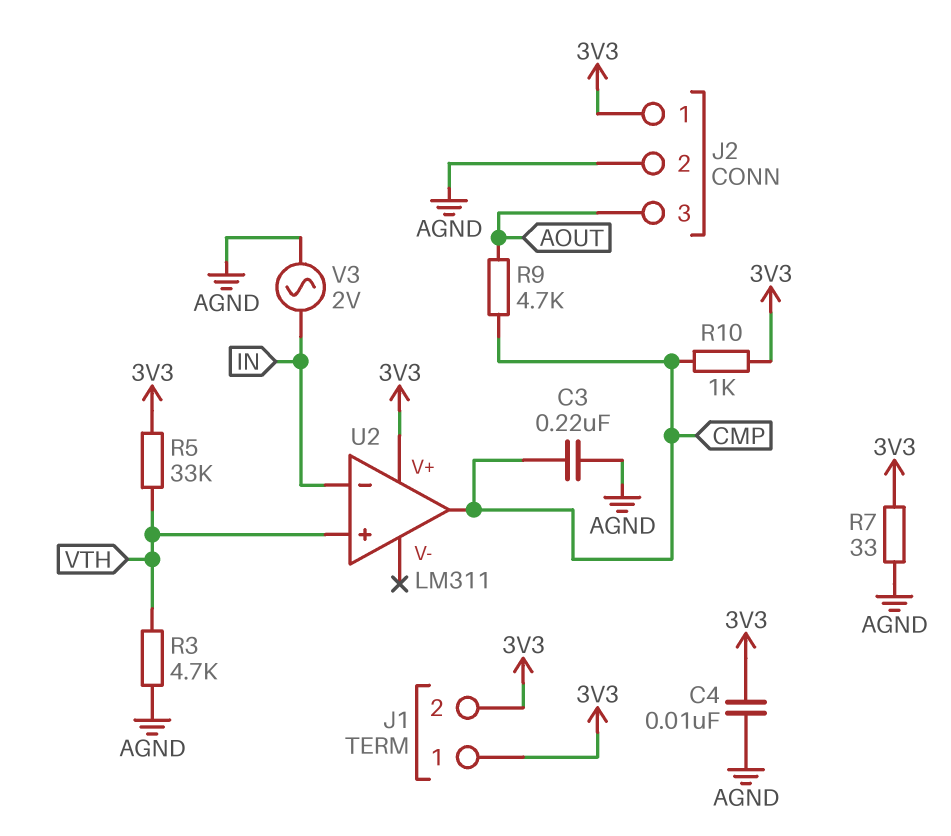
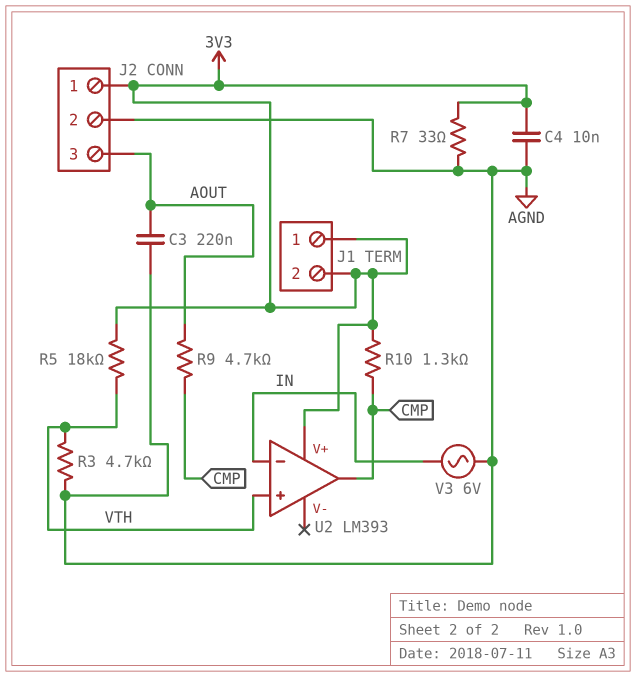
C3: 220nF (AGND, CMP) -> 220nF (AGND, AOUT)
R5: 33k (3V3, VTH) -> 18k (3V3, VTH)
R10: 1k (3V3, CMP) -> 1.3k (3V3, CMP)
U2: LM311 -> LM393
V3: AC 2V (AGND, IN) -> AC 6V (AGND, IN)

